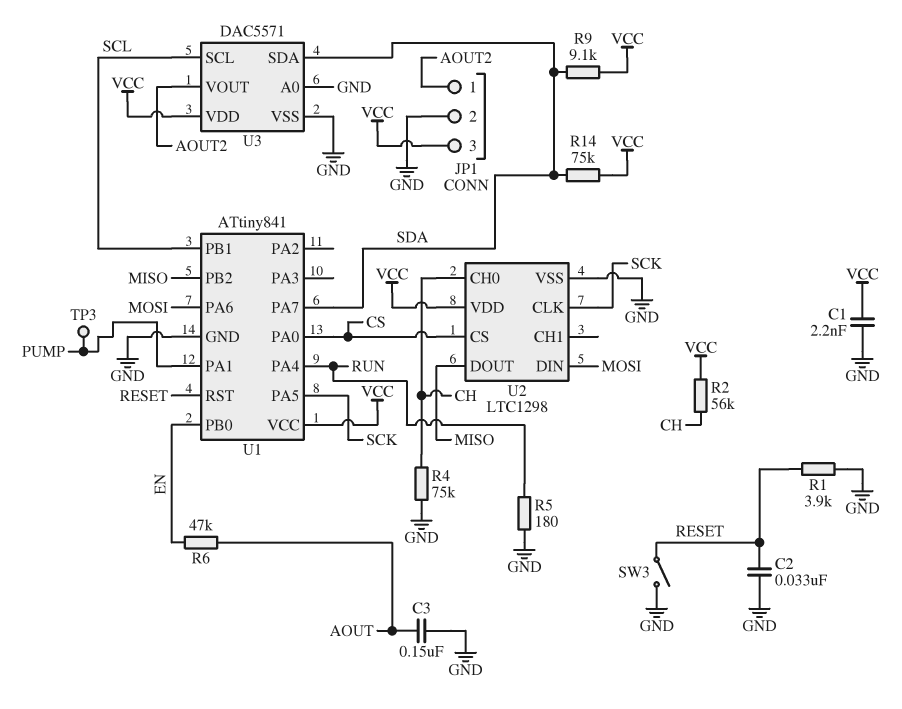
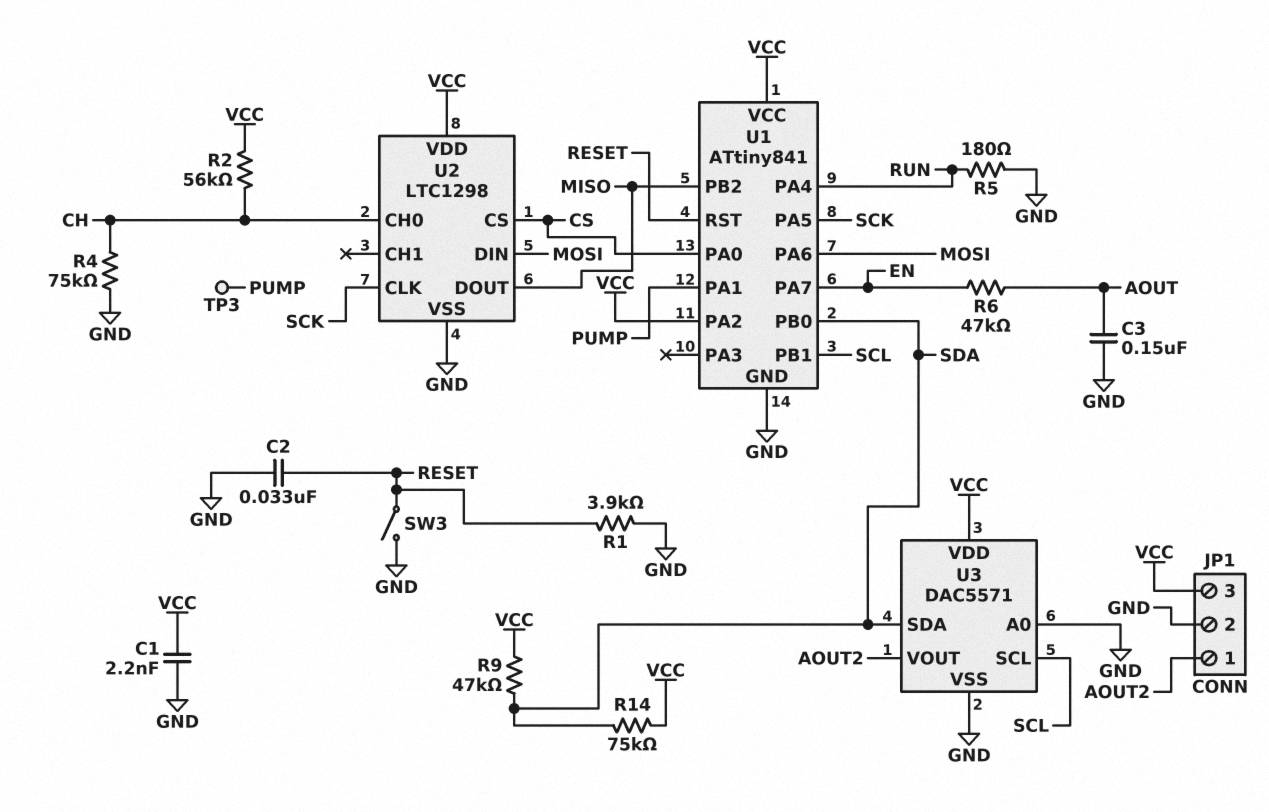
R9: 9.1k (SDA, VCC) -> 47k (SDA, VCC)
U1 pin PA2: none -> VCC
U1 pin PA7: SDA -> EN
U1 pin PB0: EN -> SDA

